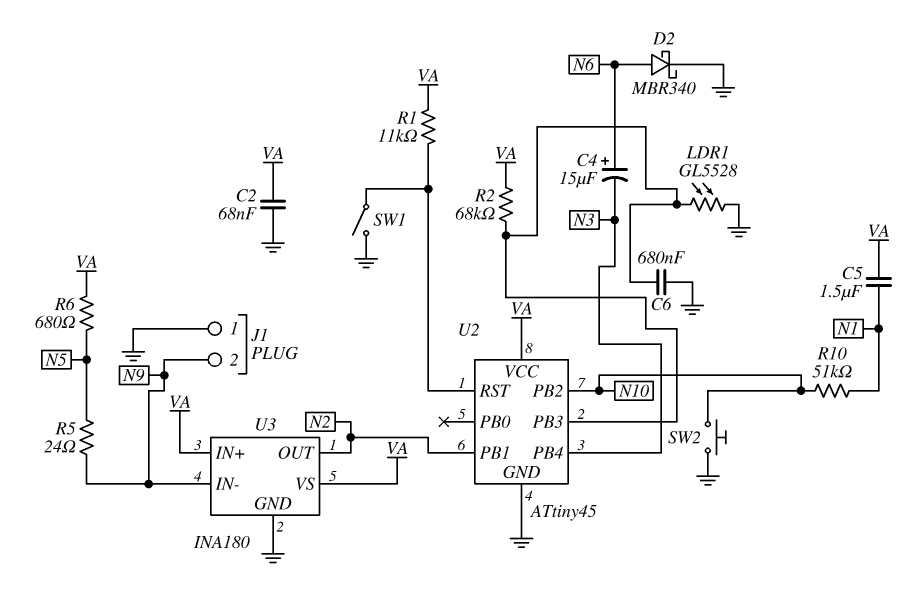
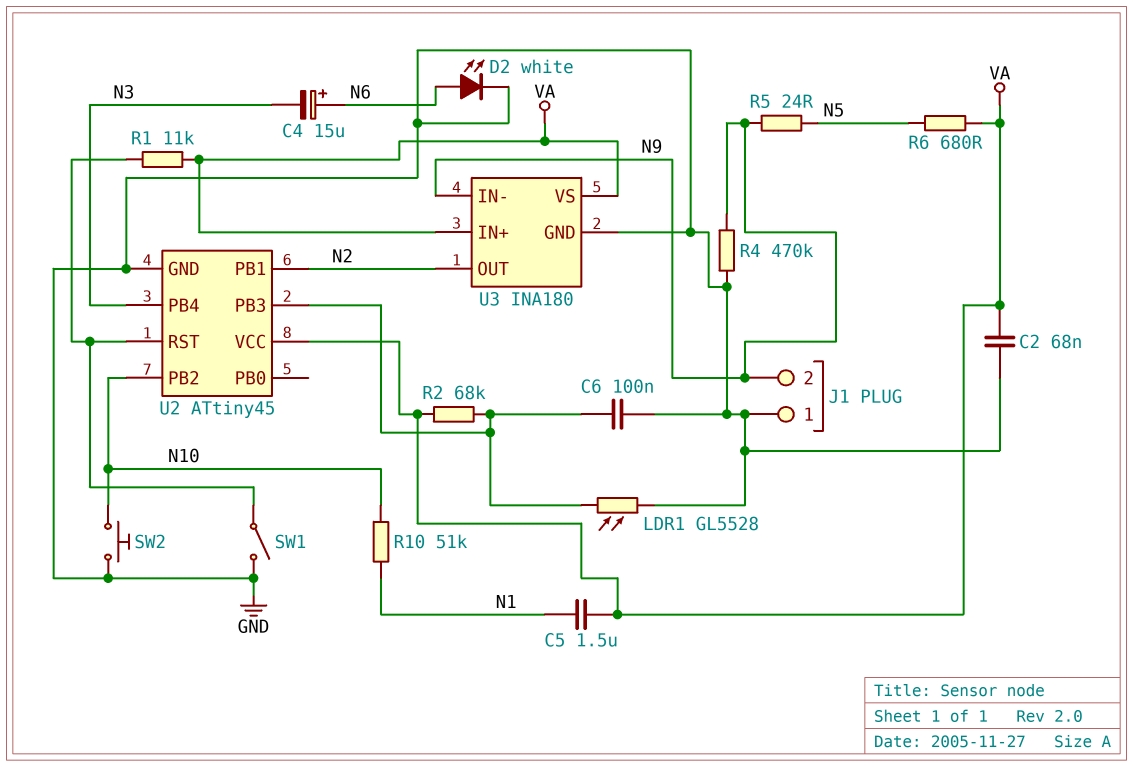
C6: 680nF (GND, U2/PB3) -> 100nF (GND, U2/PB3)
D2: schottky MBR340 (A N6, K GND) -> LED white (A N6, K GND)
R4: none -> 470k (GND, N9)

